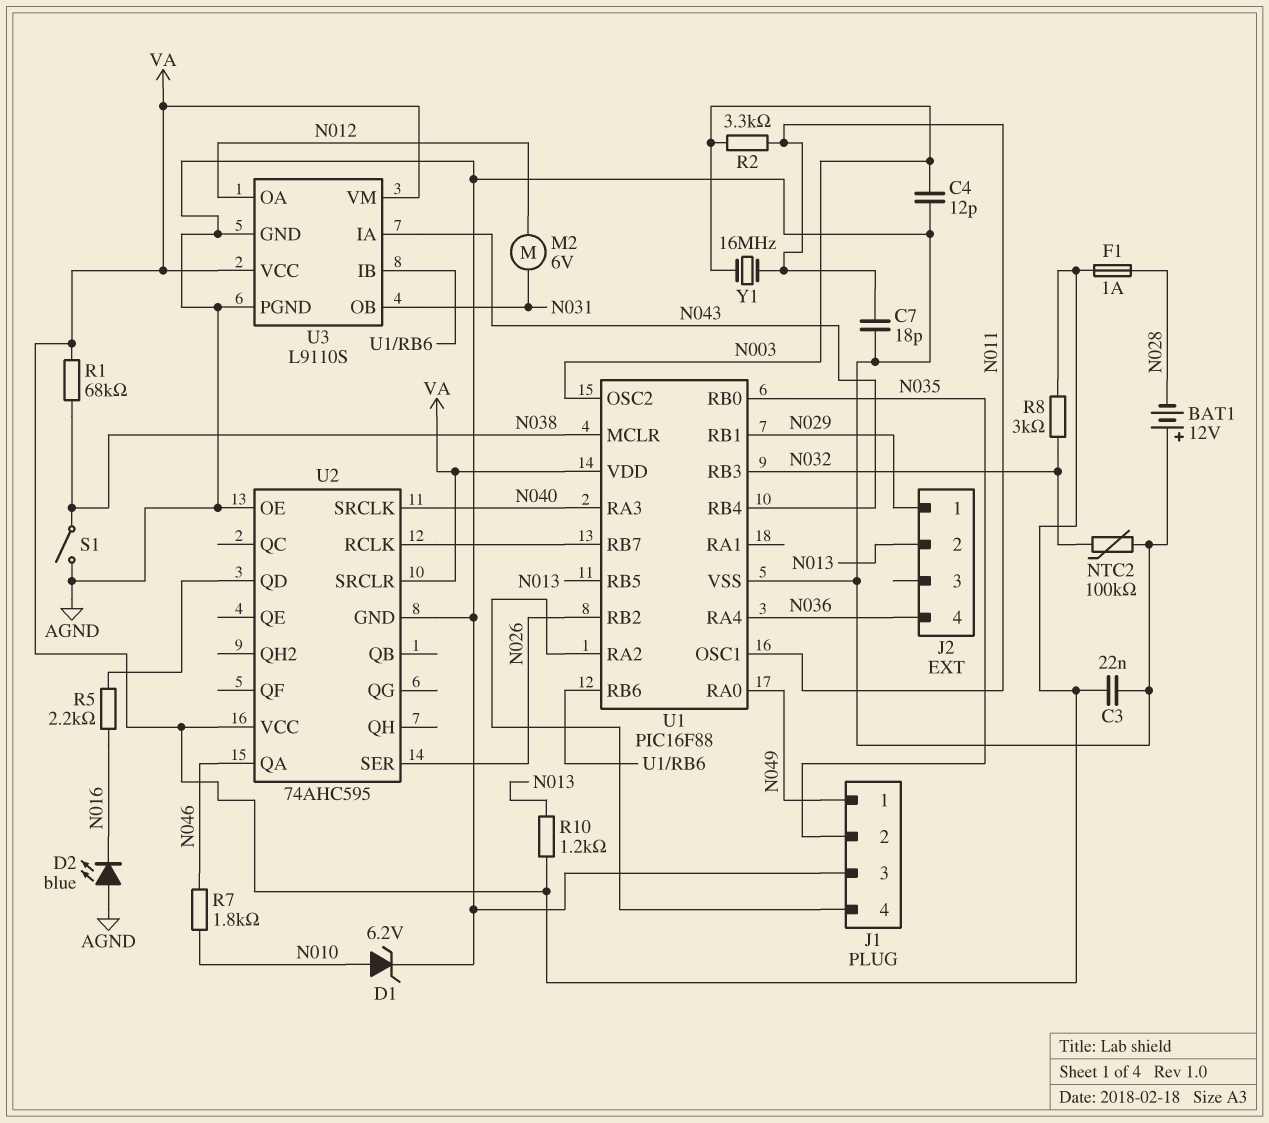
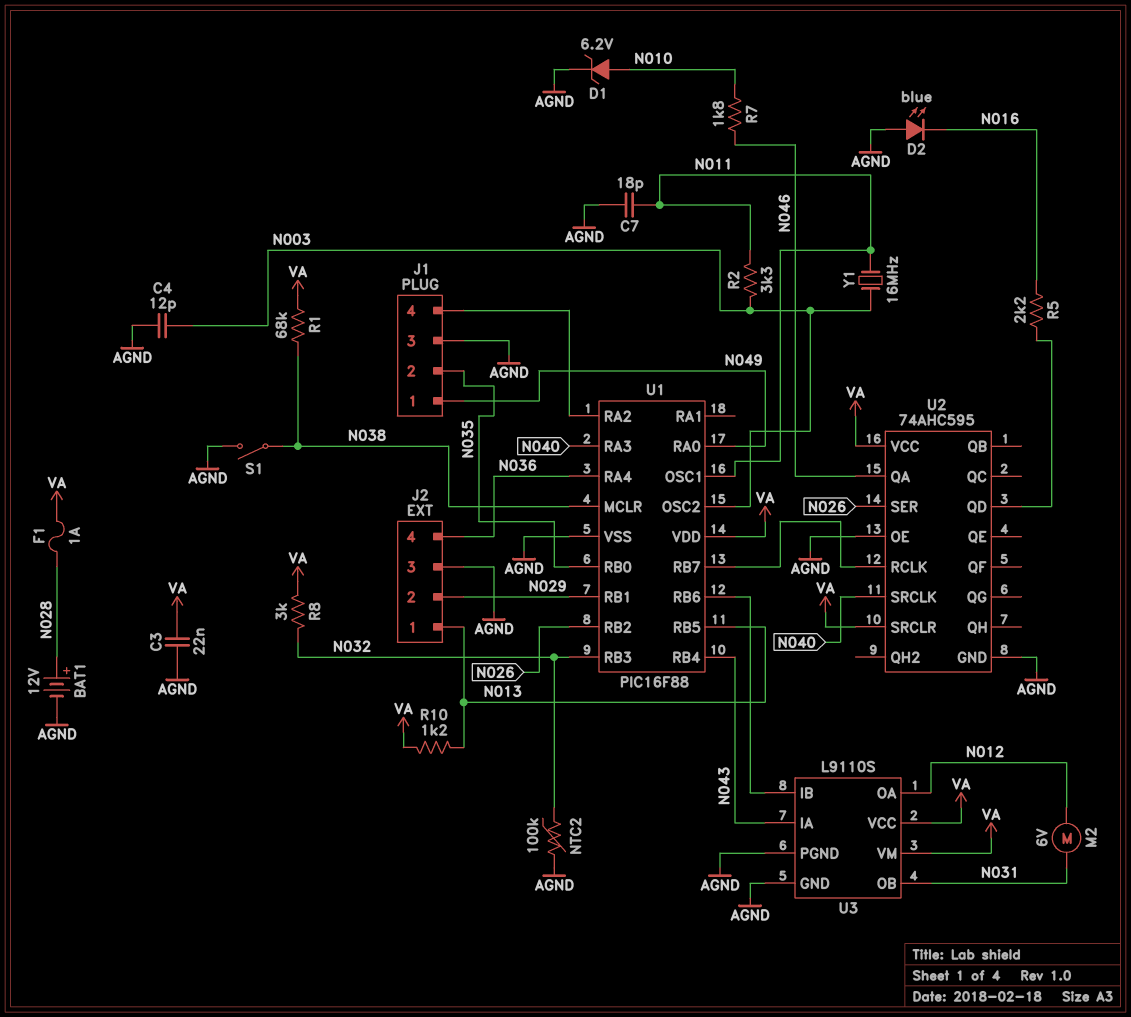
BAT1: 12V (plus AGND, minus N028) -> 12V (plus N028, minus AGND)
J2 pin 1: N029 -> N013
J2 pin 2: N013 -> N029
J2 pin 3: none -> AGND

